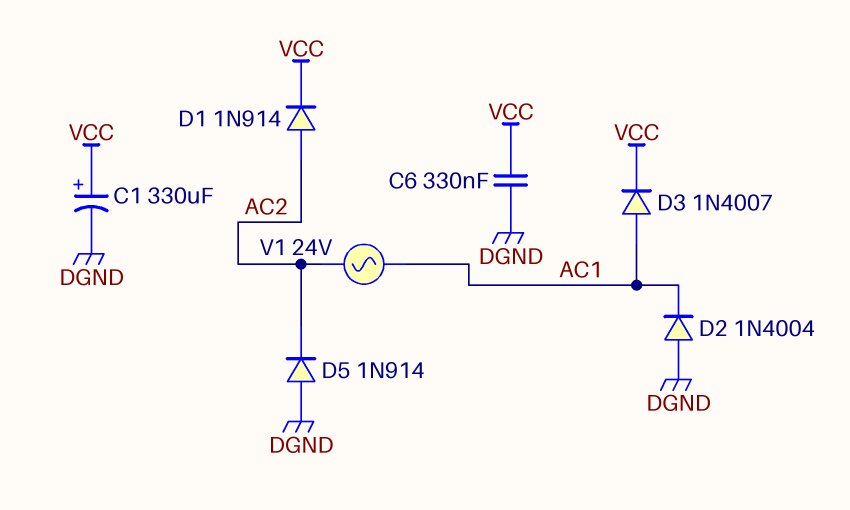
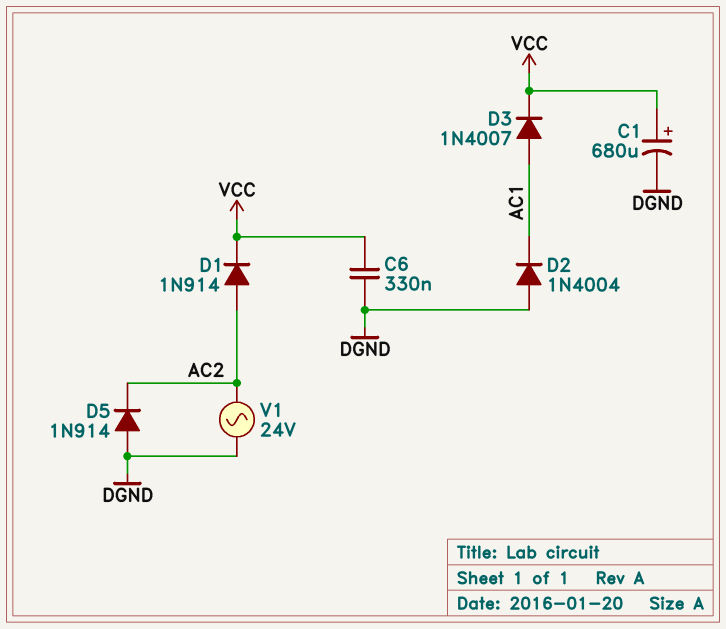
C1: 330uF (plus VCC, minus DGND) -> 680uF (plus VCC, minus DGND)
V1: AC 24V (AC1, AC2) -> AC 24V (AC2, DGND)

